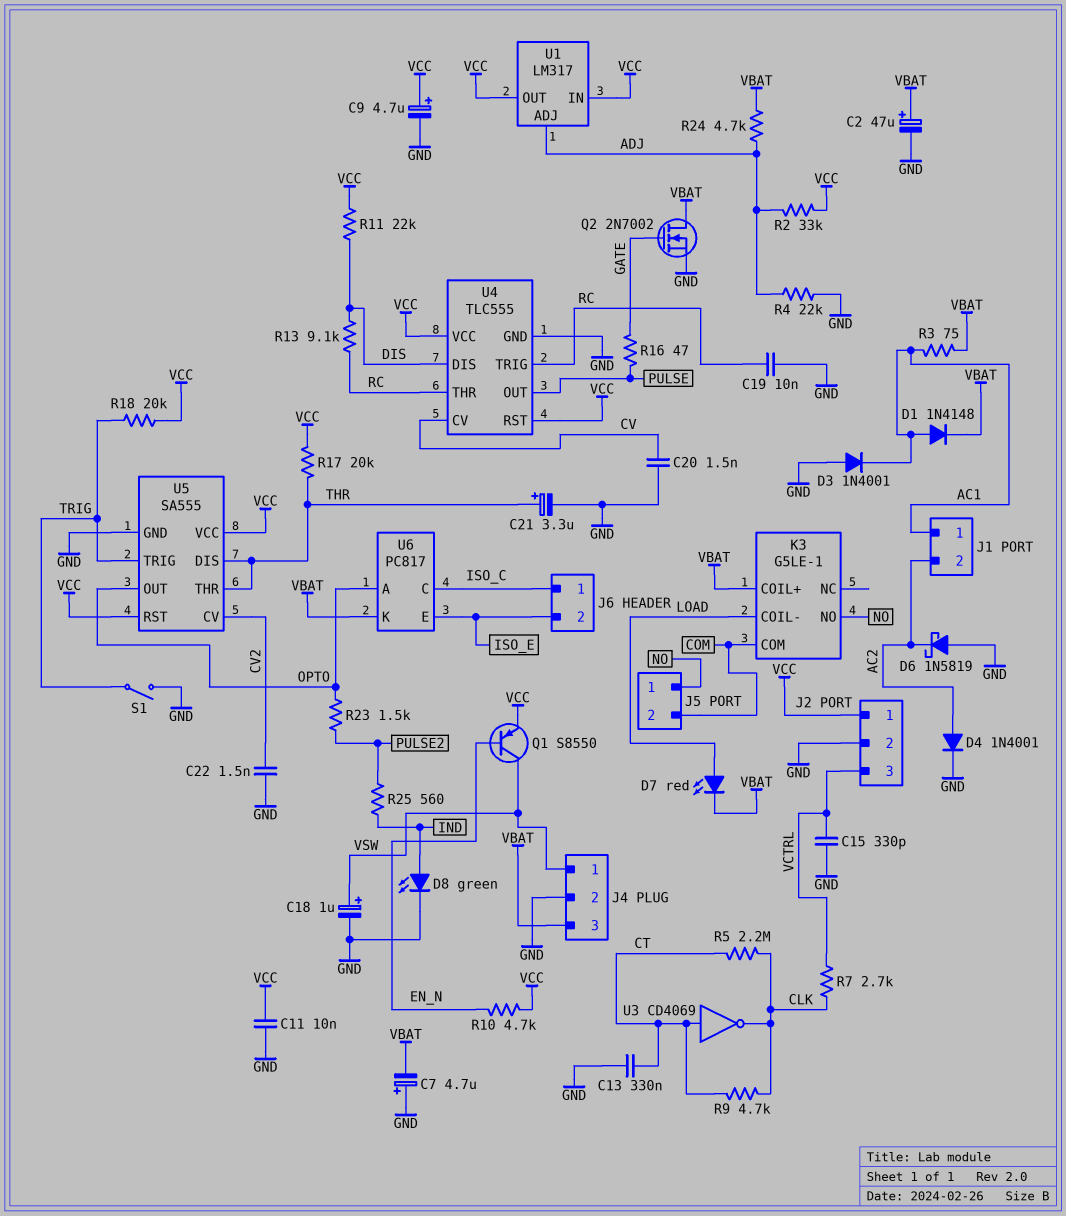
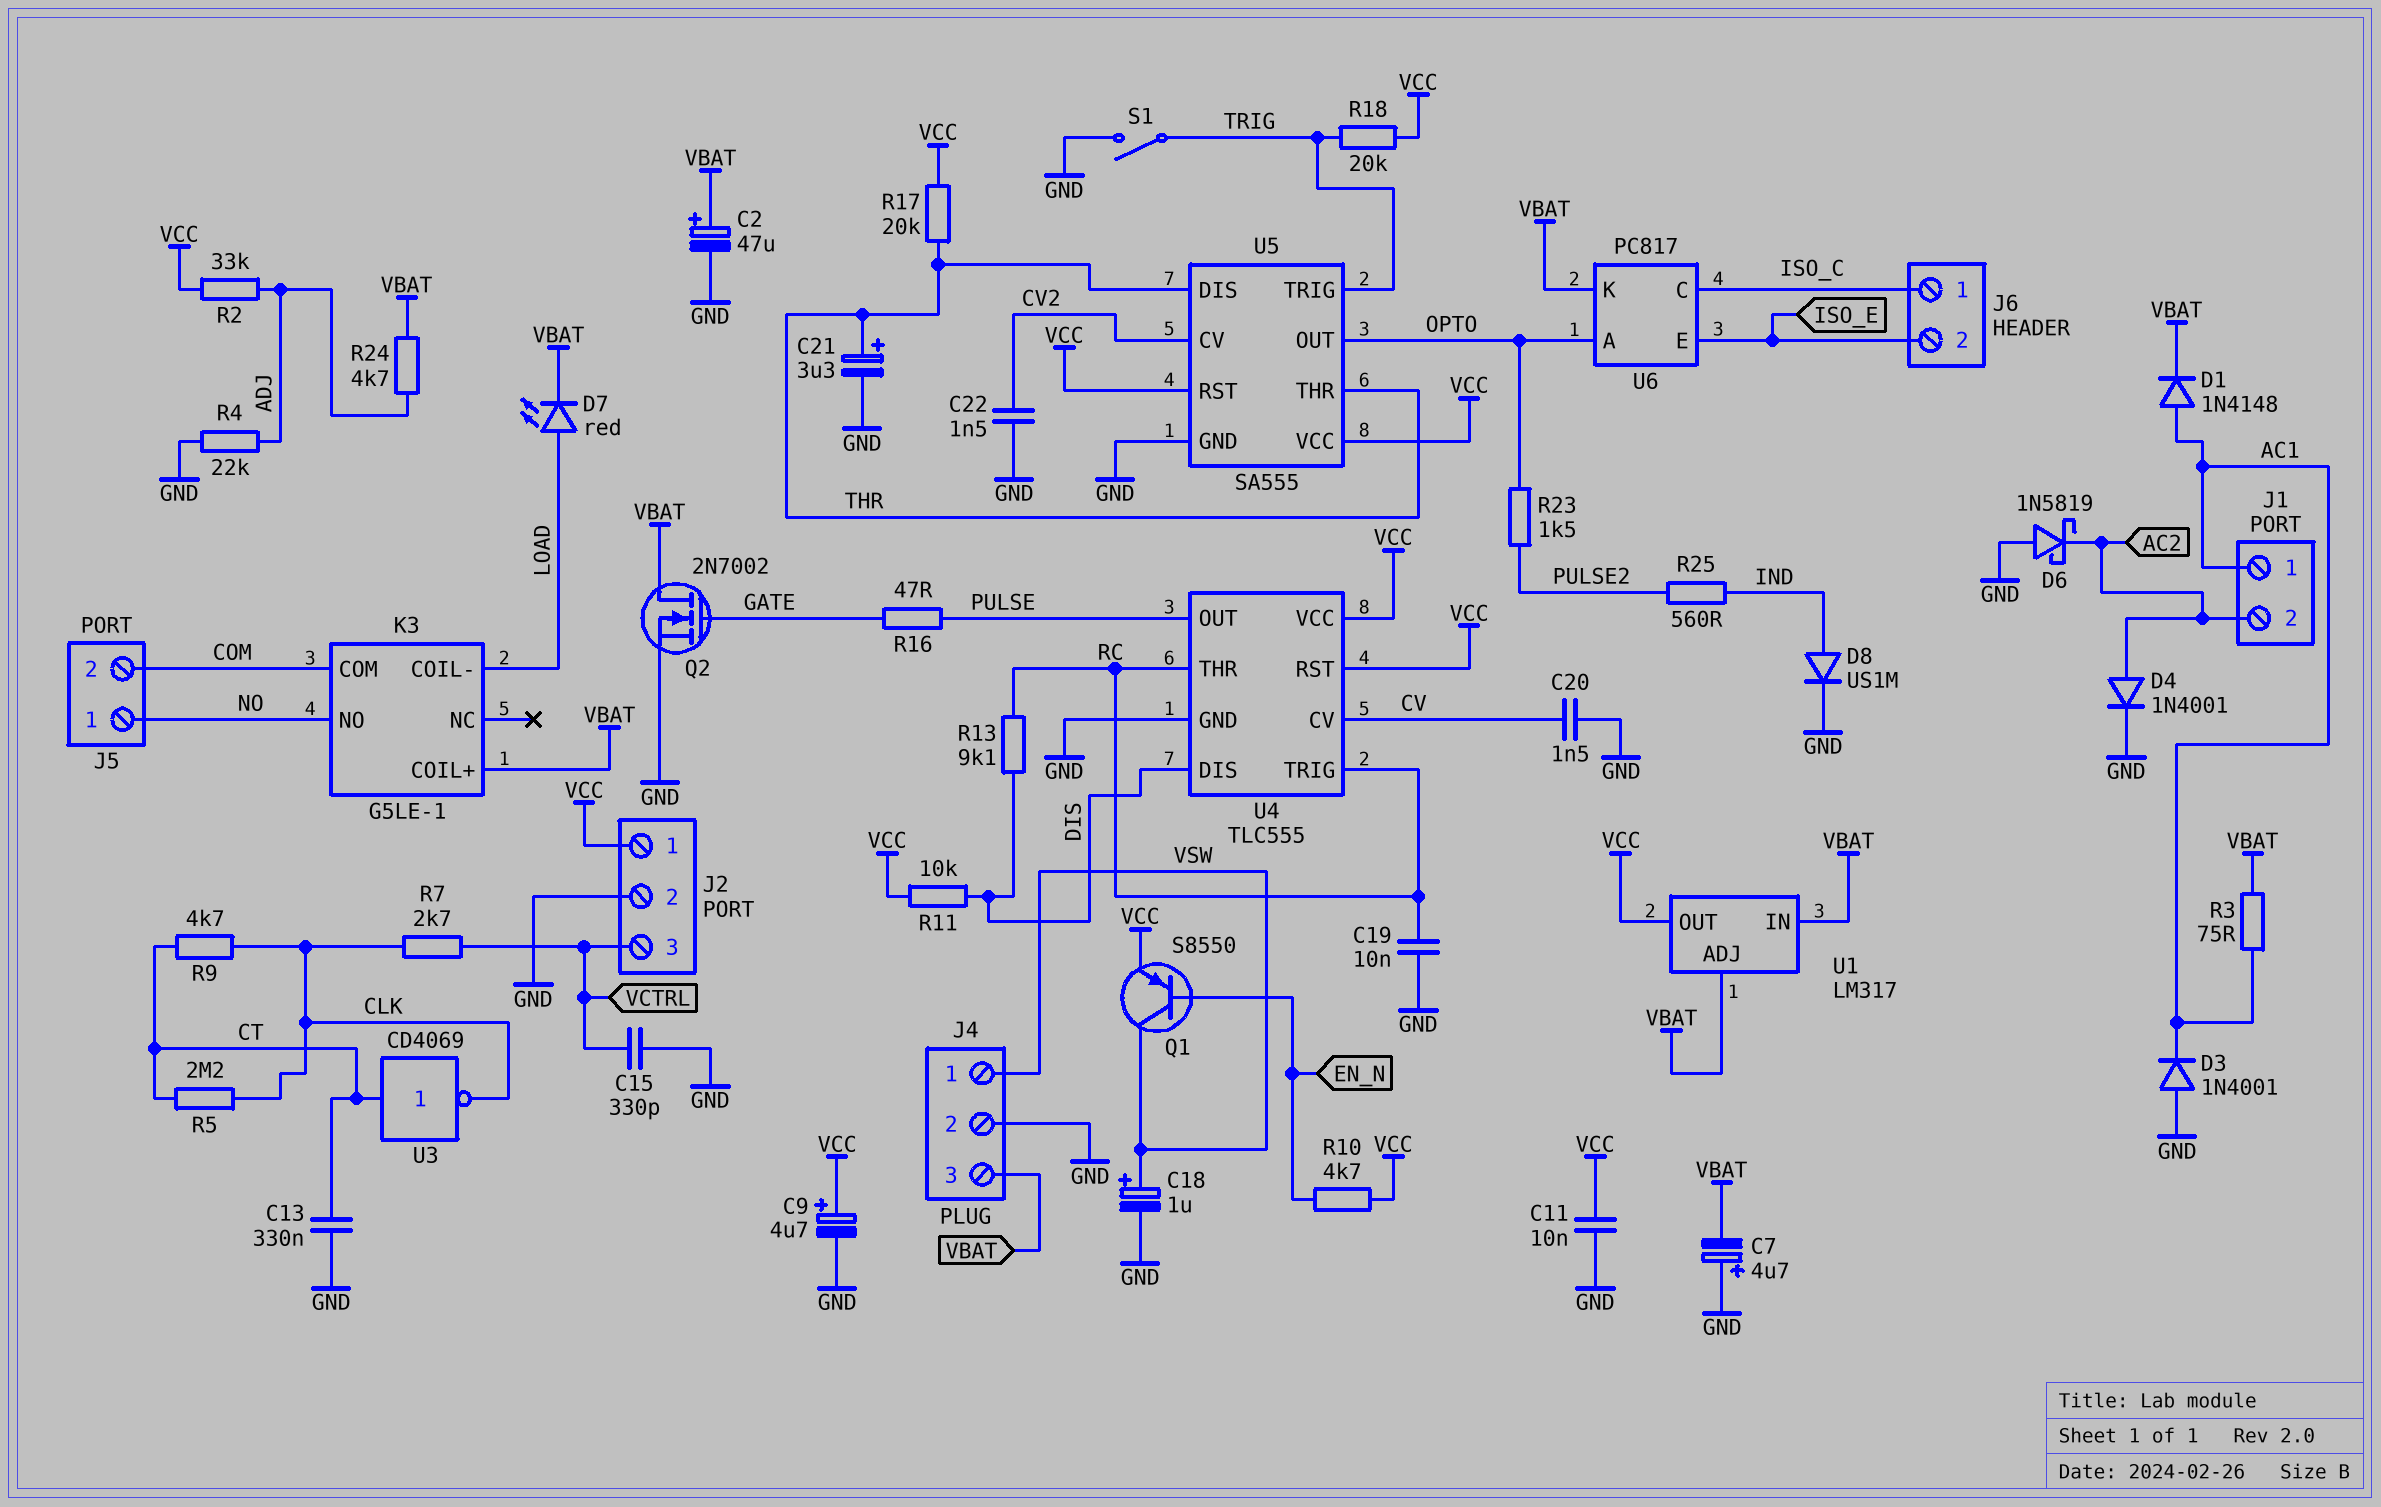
D8: LED green (A IND, K GND) -> diode US1M (A IND, K GND)
R11: 22k (DIS, VCC) -> 10k (DIS, VCC)
U1 pin ADJ: ADJ -> VBAT
U1 pin IN: VCC -> VBAT

